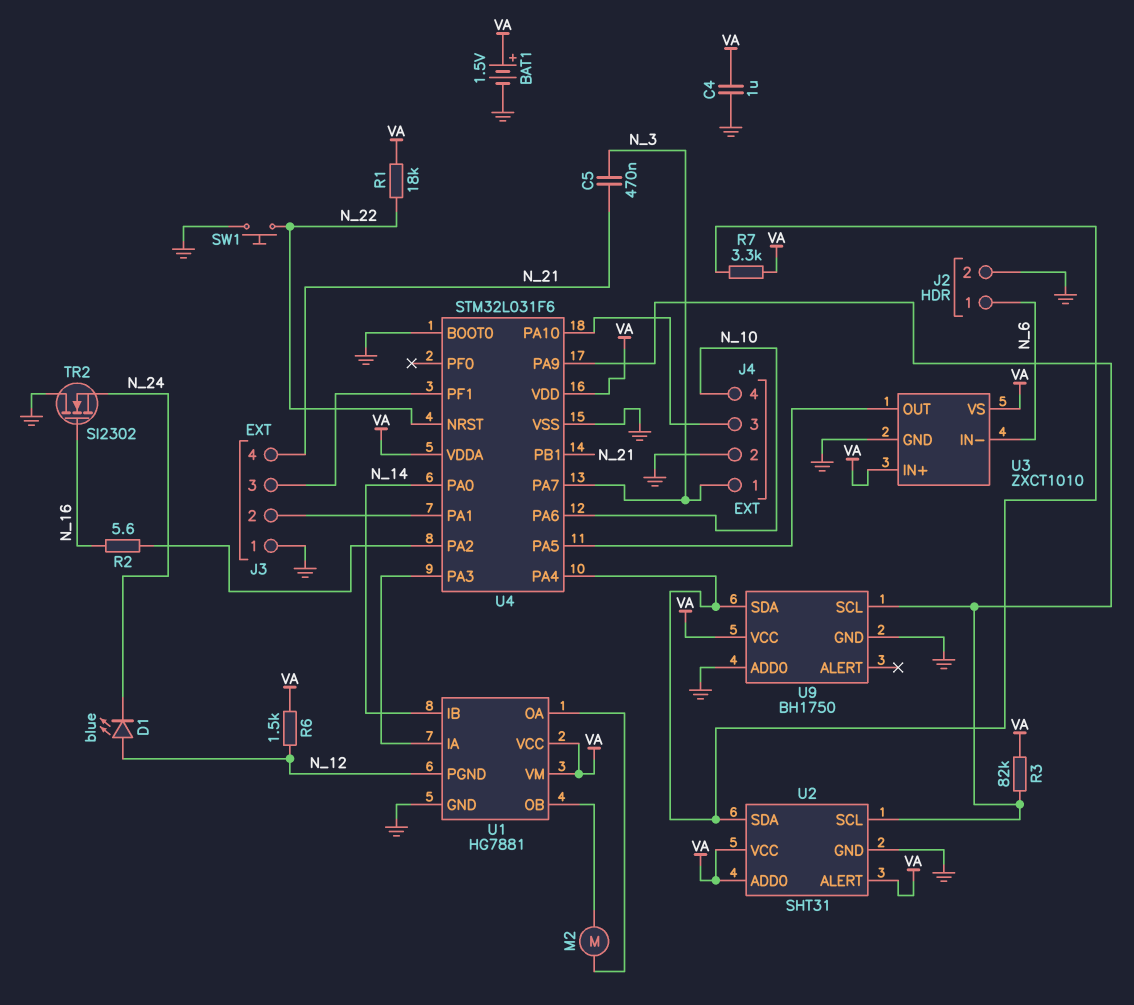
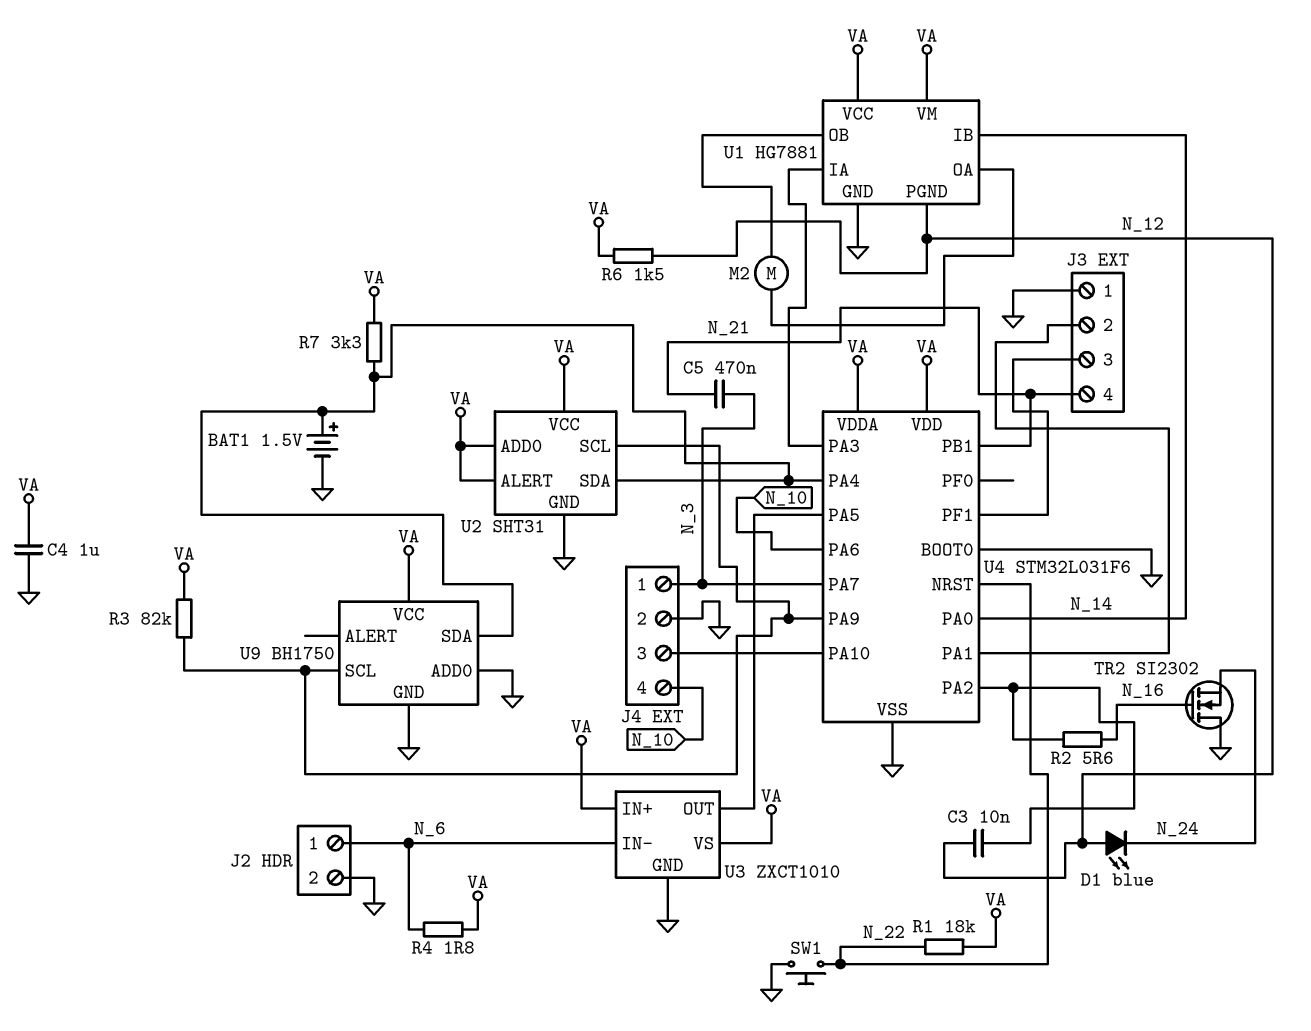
BAT1: 1.5V (plus VA, minus GND) -> 1.5V (plus U2/SDA, minus GND)
C3: none -> 10nF (N_12, U4/PA2)
R4: none -> 1.8 (N_6, VA)

